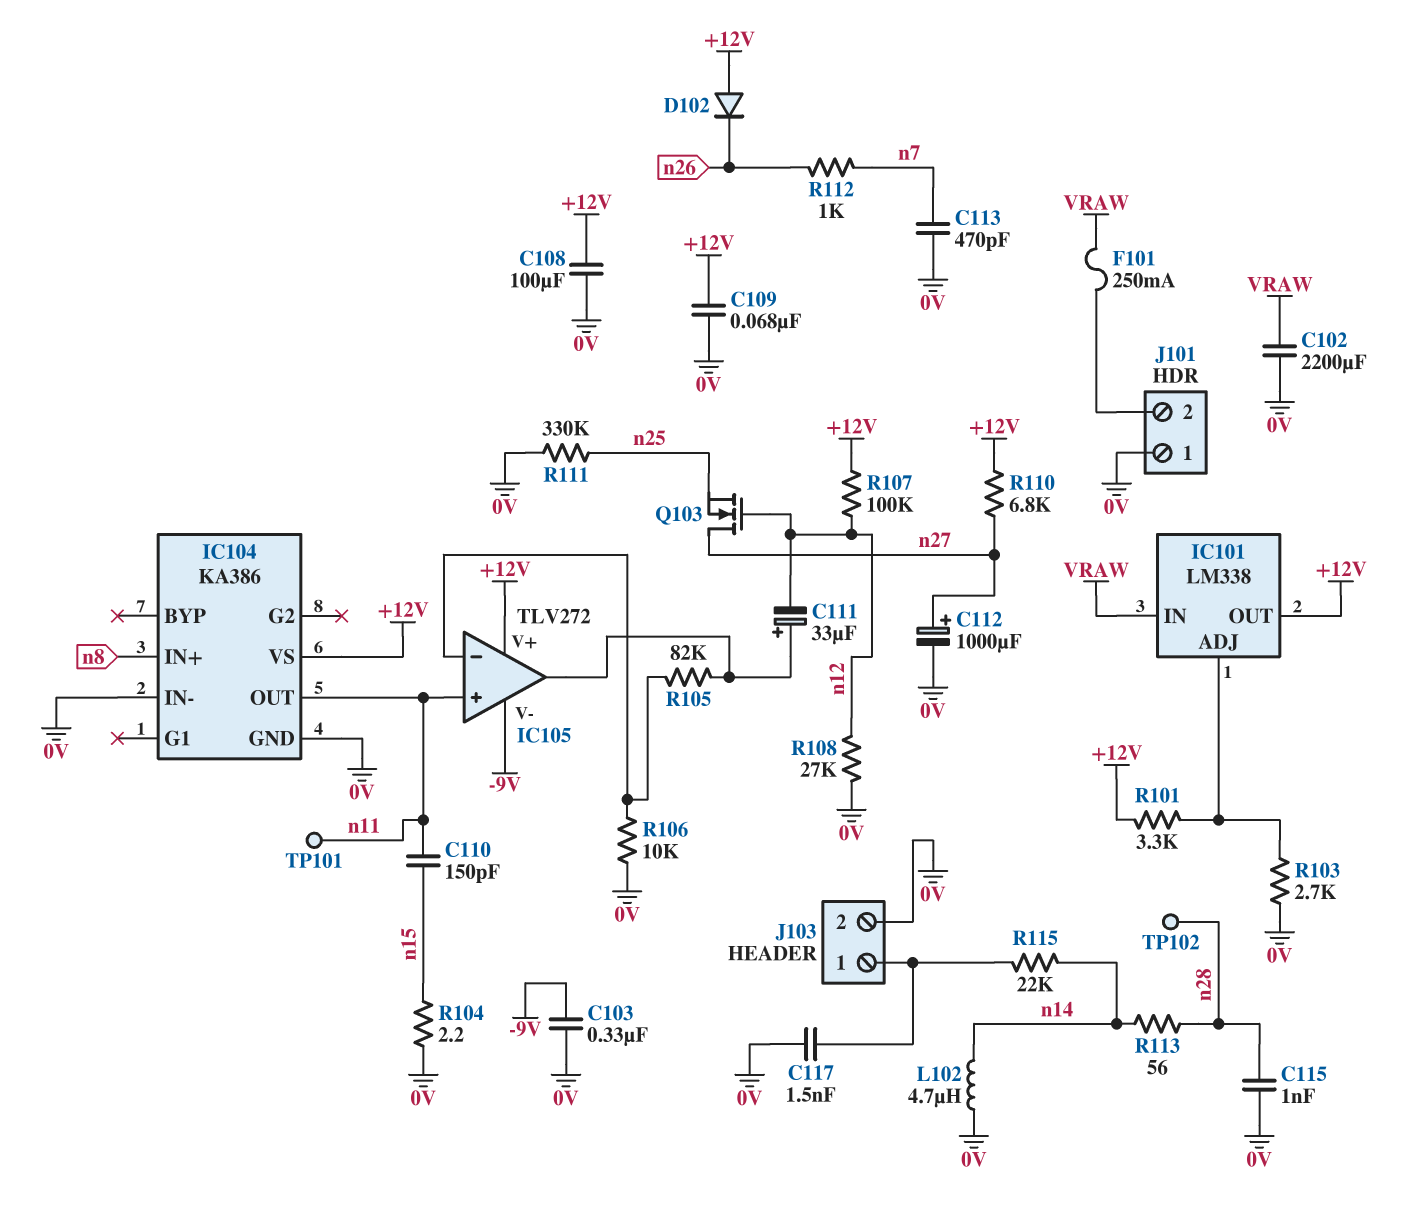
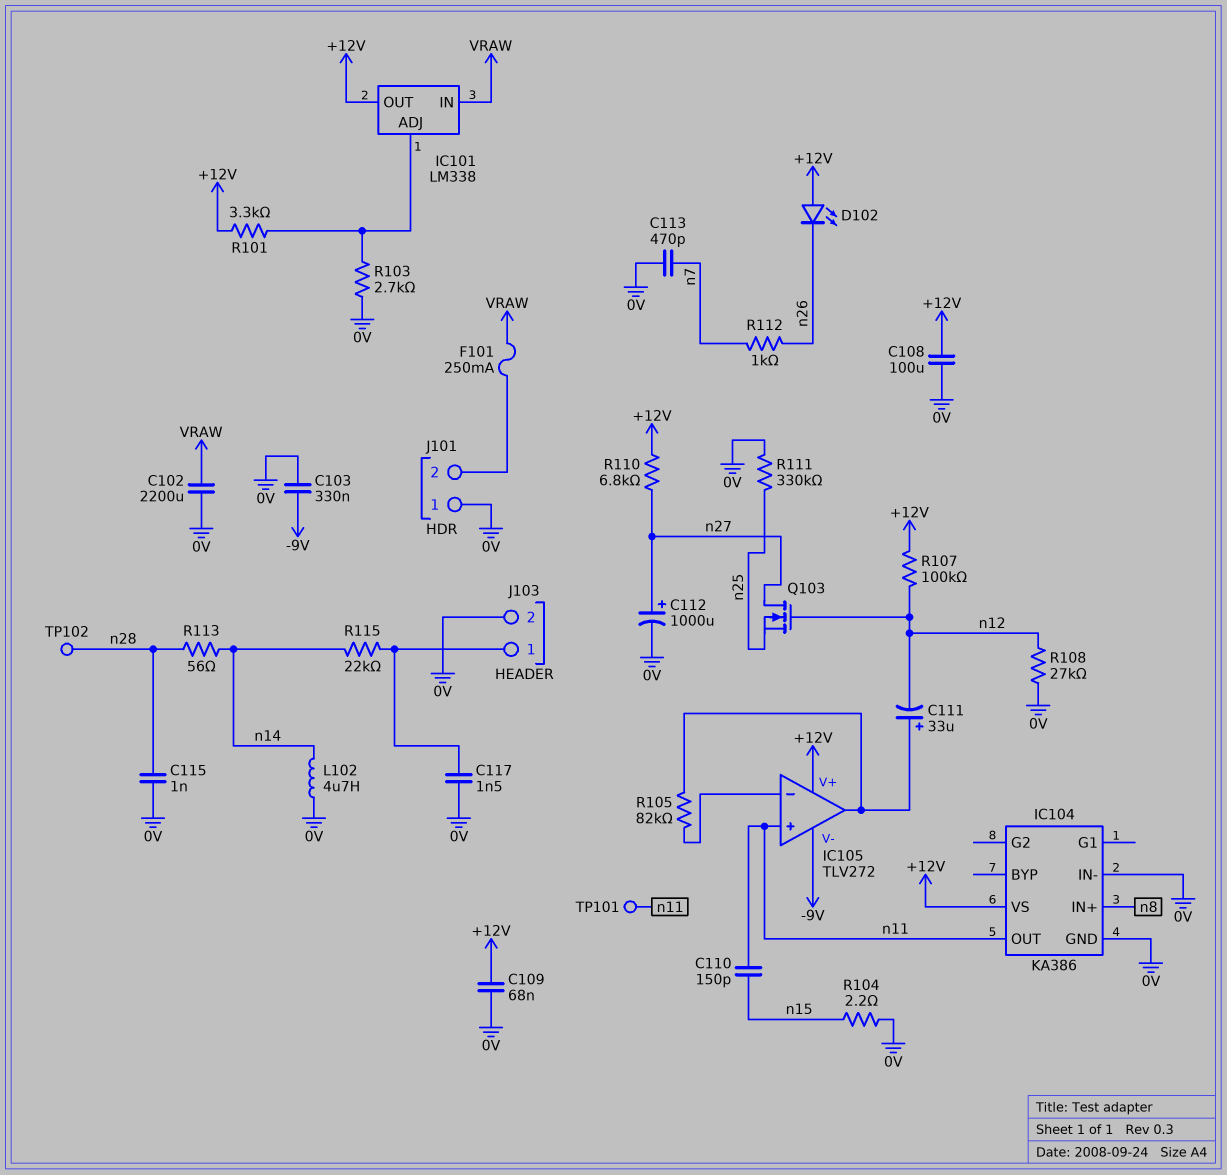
D102: diode (A +12V, K n26) -> LED (A +12V, K n26)
R106: 10k (0V, IC105/in-) -> none

